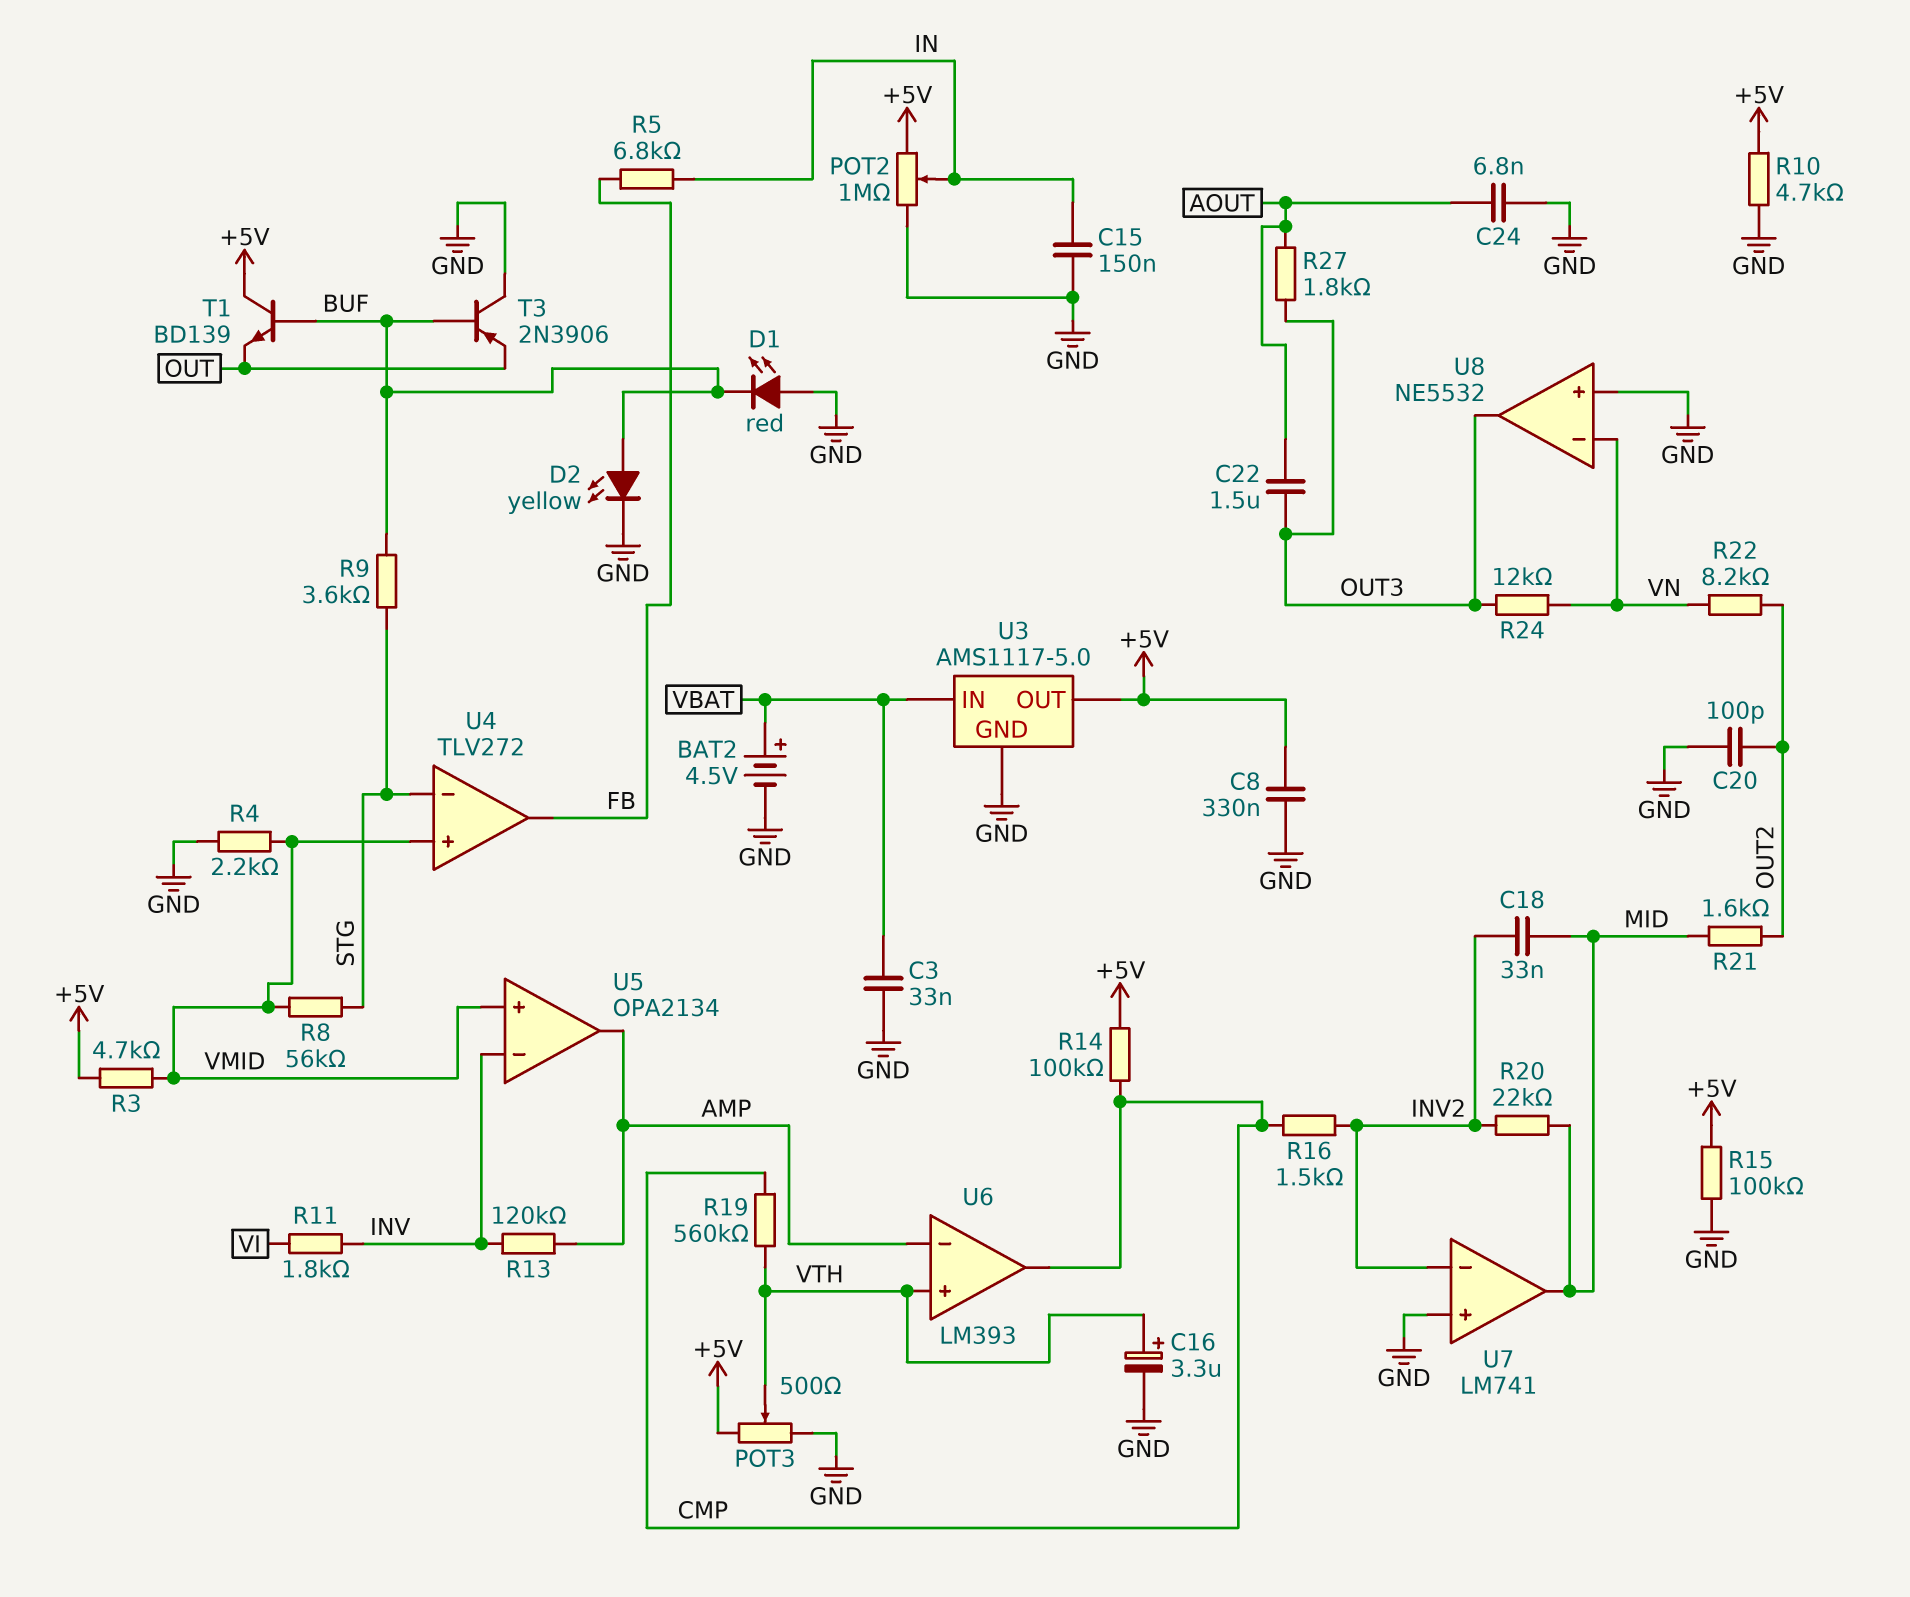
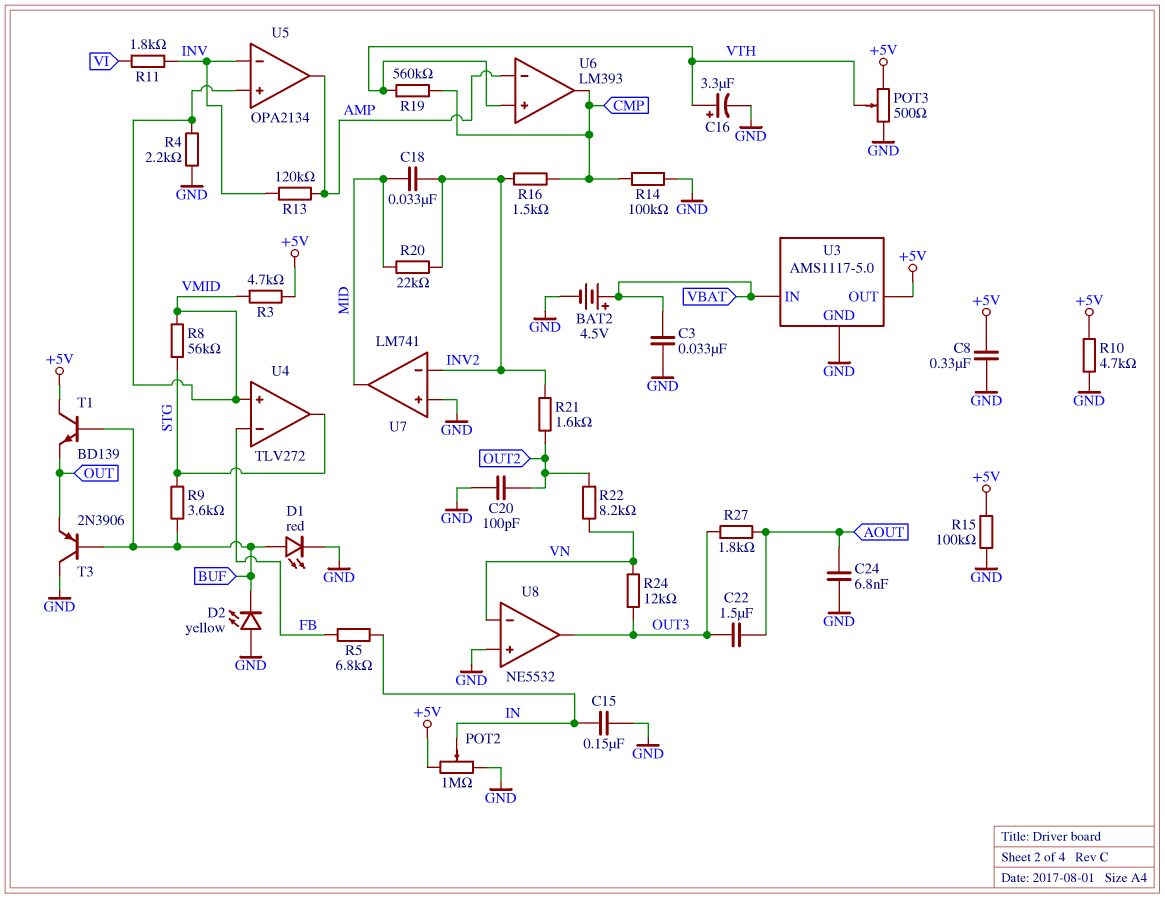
D1: LED red (A GND, K BUF) -> LED red (A BUF, K GND)
D2: LED yellow (A BUF, K GND) -> LED yellow (A GND, K BUF)
R14: 100k (+5V, CMP) -> 100k (CMP, GND)
R21: 1.6k (MID, OUT2) -> 1.6k (INV2, OUT2)
U4 pin in-: STG -> FB
U4 pin out: FB -> STG

